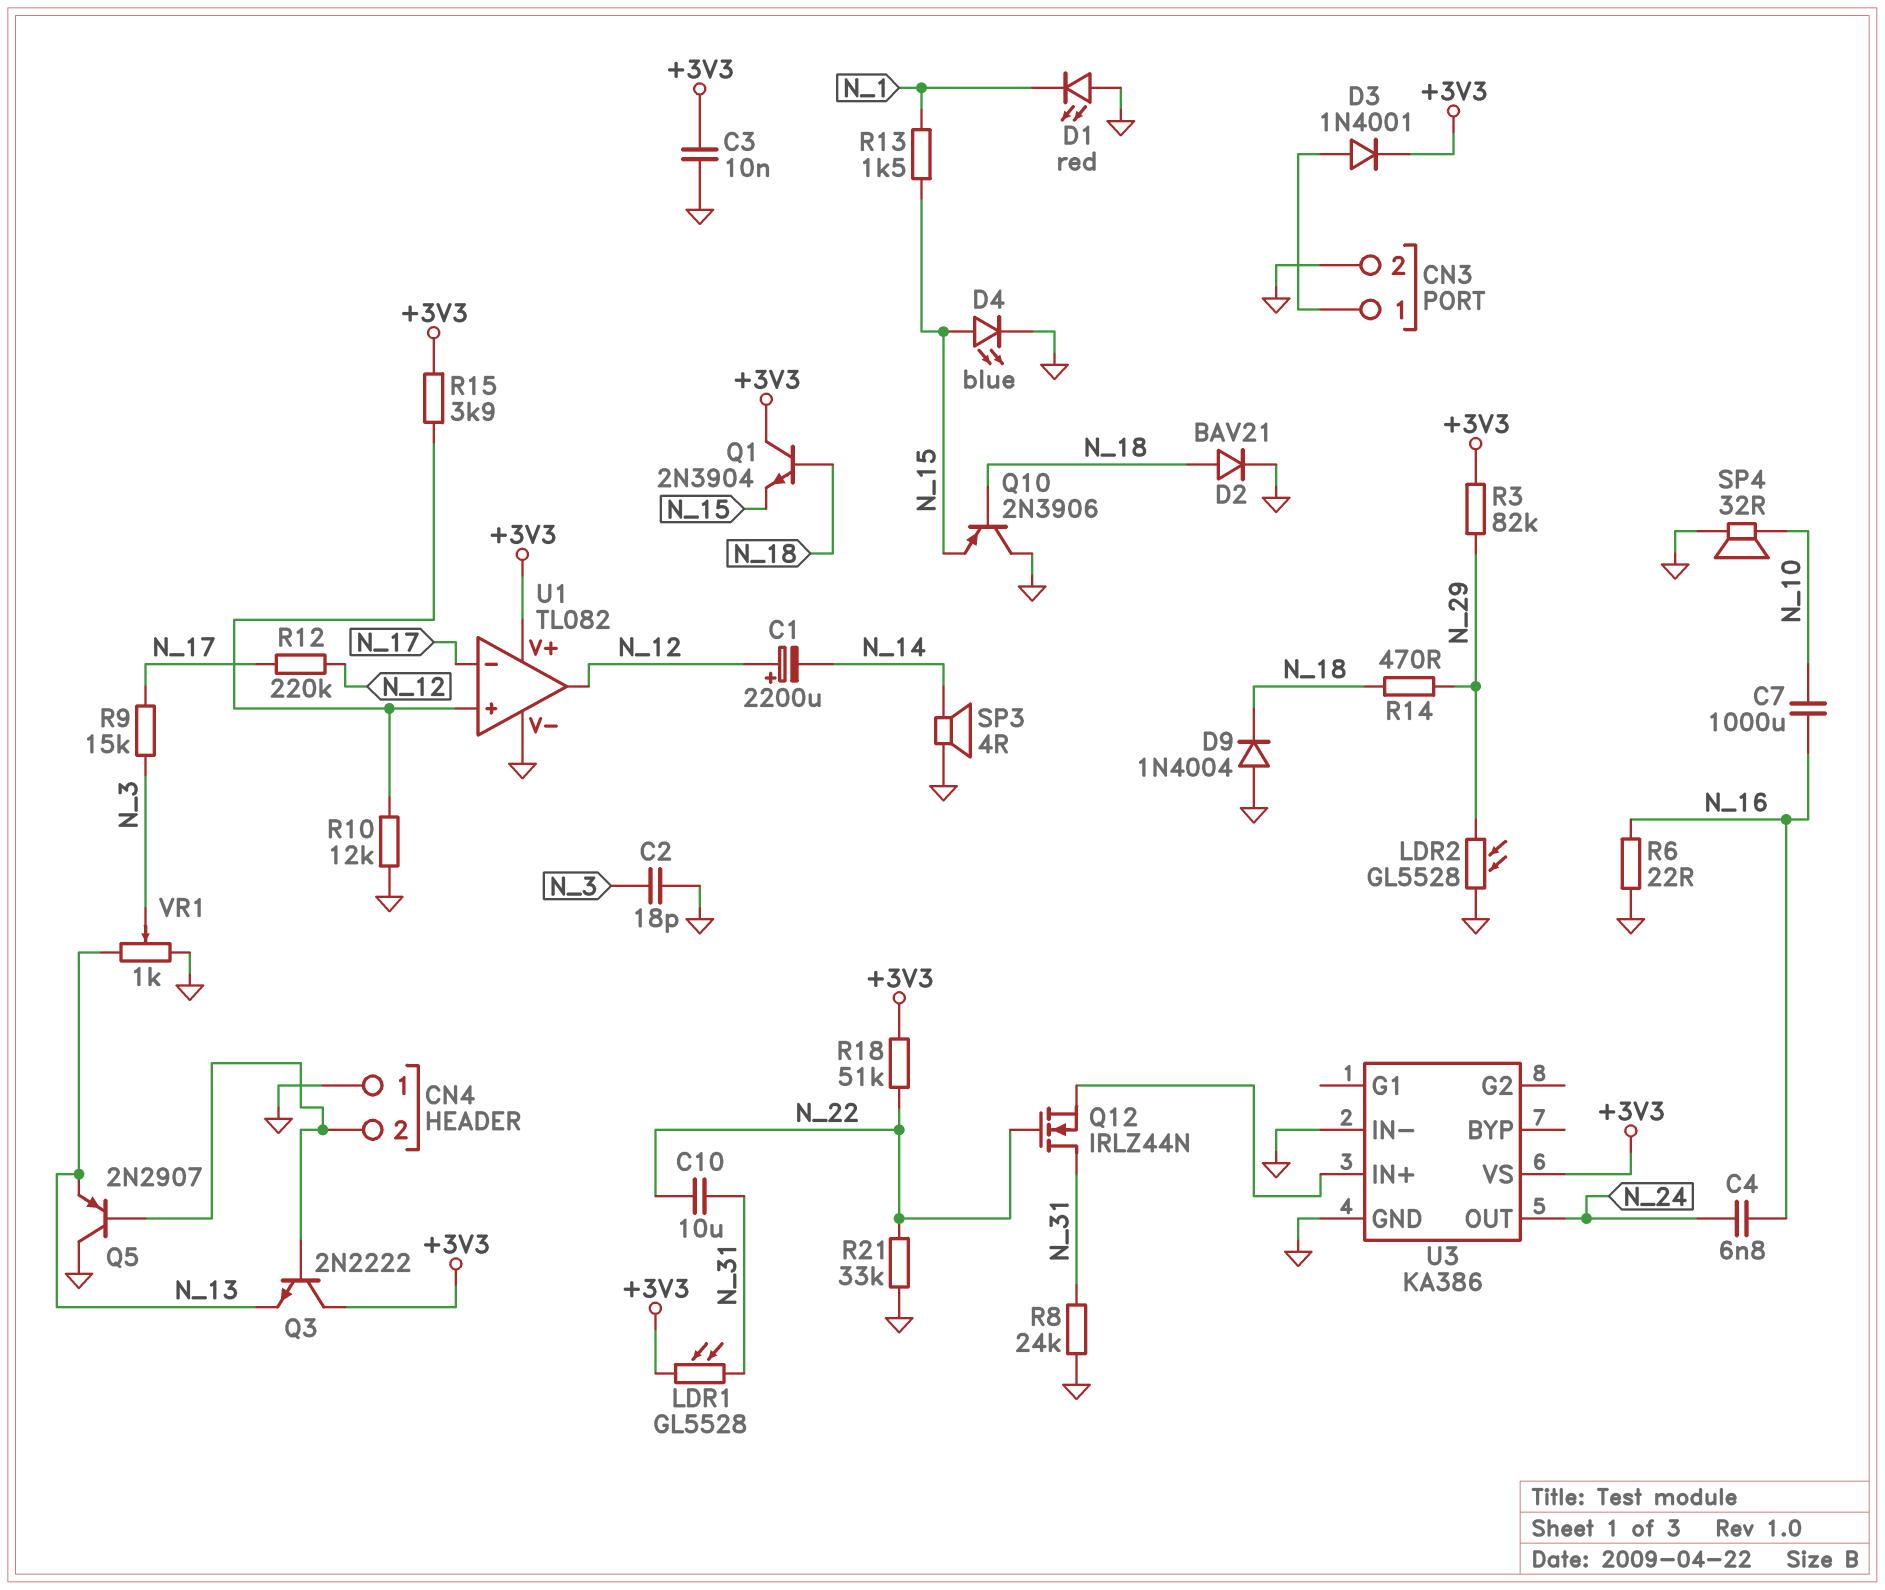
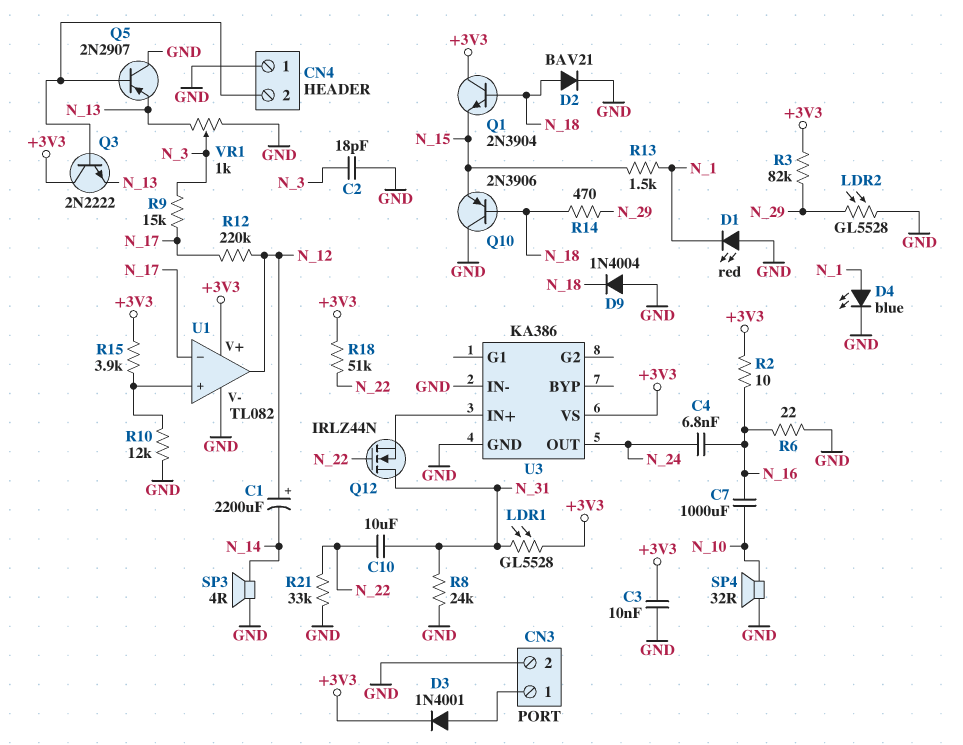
D4: LED blue (A N_15, K GND) -> LED blue (A N_1, K GND)
R2: none -> 10 (+3V3, N_16)

